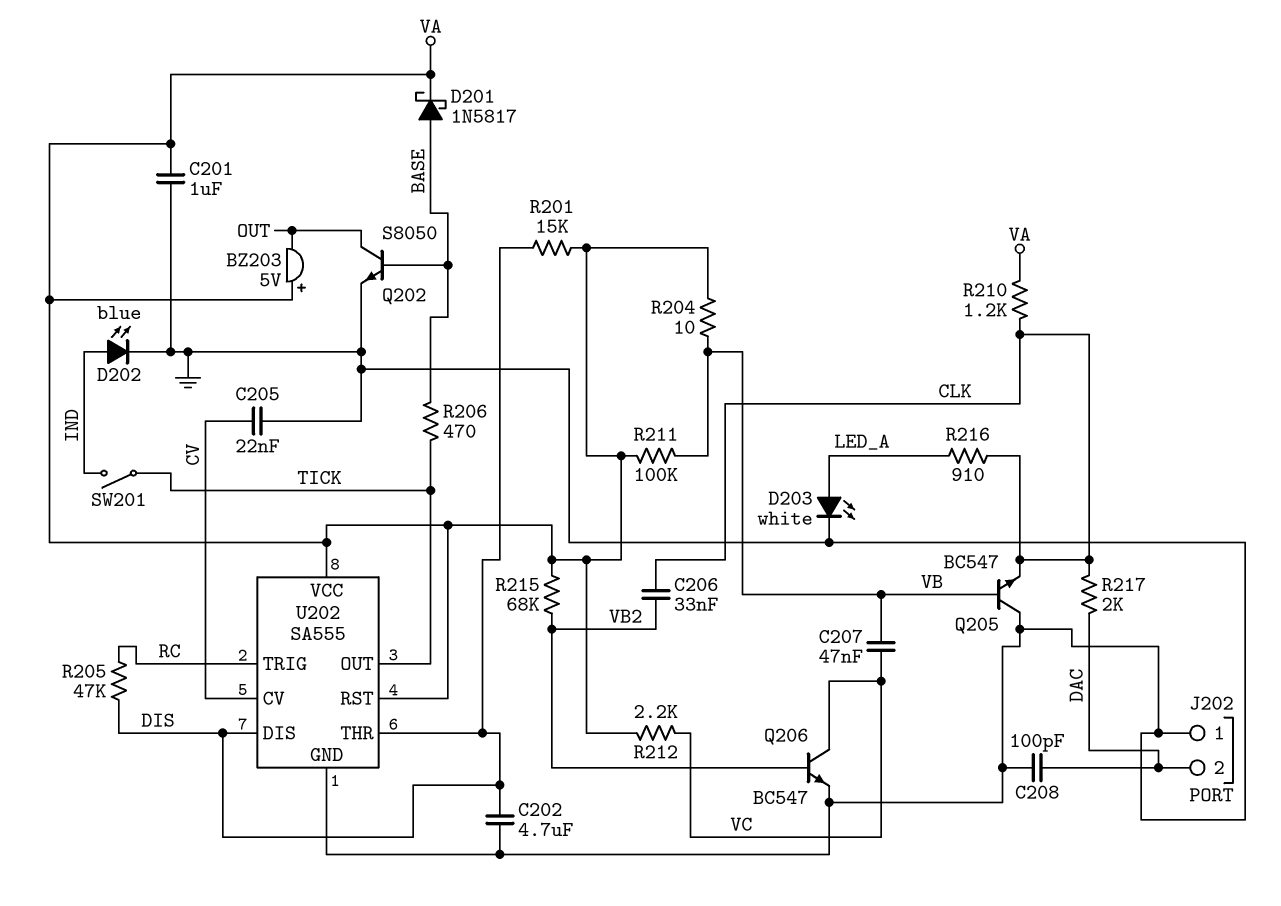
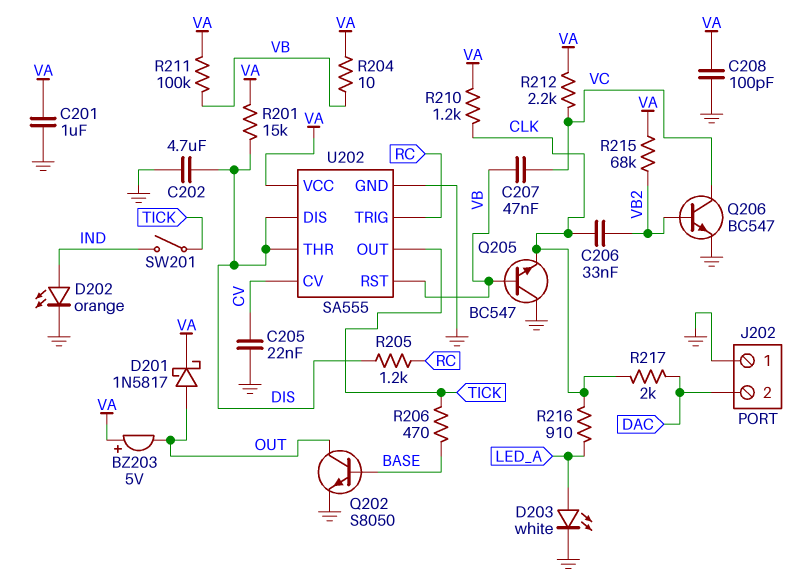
C208: 100pF (DAC, GND) -> 100pF (GND, VA)
D201: schottky 1N5817 (A BASE, K VA) -> schottky 1N5817 (A OUT, K VA)
D202: LED blue (A IND, K GND) -> LED orange (A IND, K GND)
R205: 47k (DIS, RC) -> 1.2k (DIS, RC)
U202 pin RST: VA -> VB

